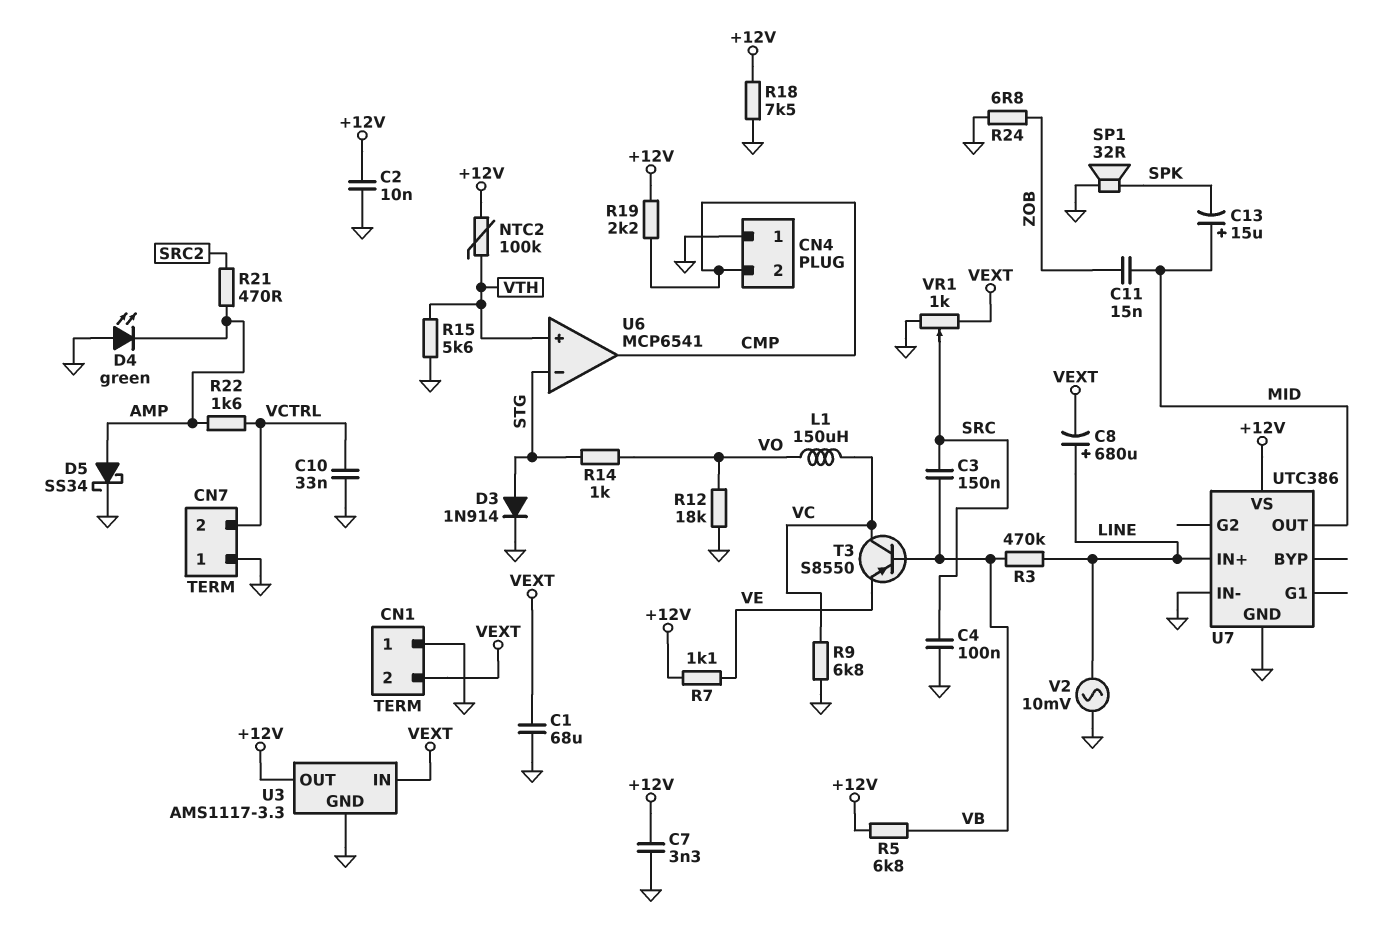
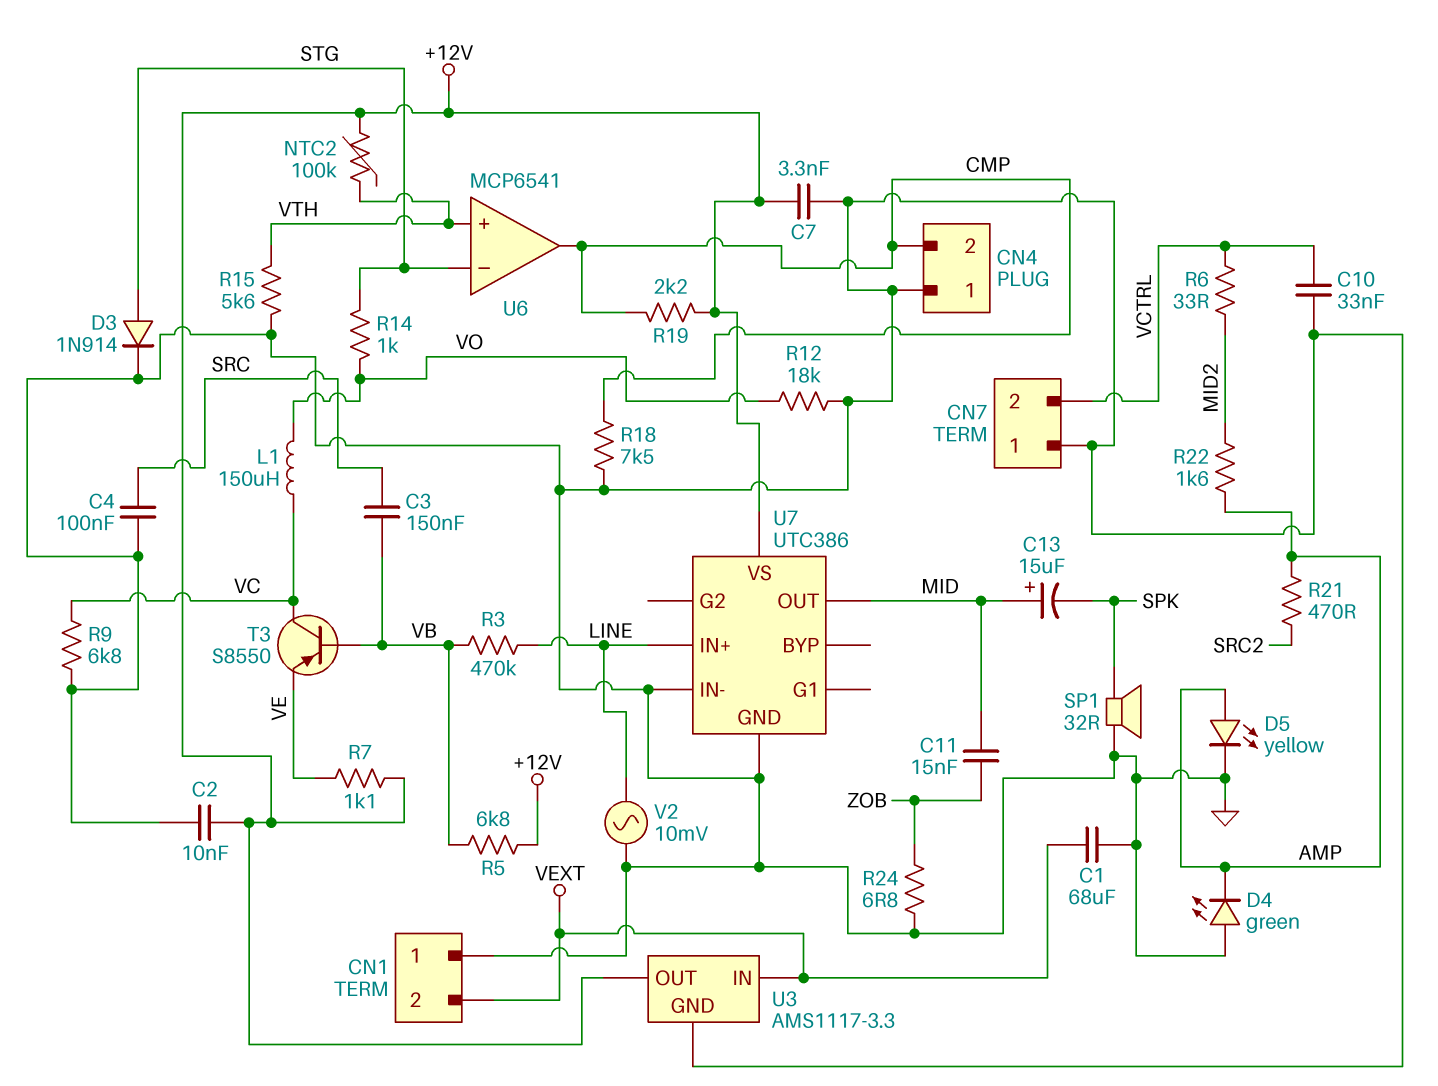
C8: 680uF (plus LINE, minus VEXT) -> none
D5: schottky SS34 (A AMP, K GND) -> LED yellow (A AMP, K GND)
R6: none -> 33 (MID2, VCTRL)
R18: 7.5k (+12V, GND) -> 7.5k (CMP, GND)
R22: 1.6k (AMP, VCTRL) -> 1.6k (AMP, MID2)
VR1: 1k (GND, VEXT, wiper SRC) -> none

